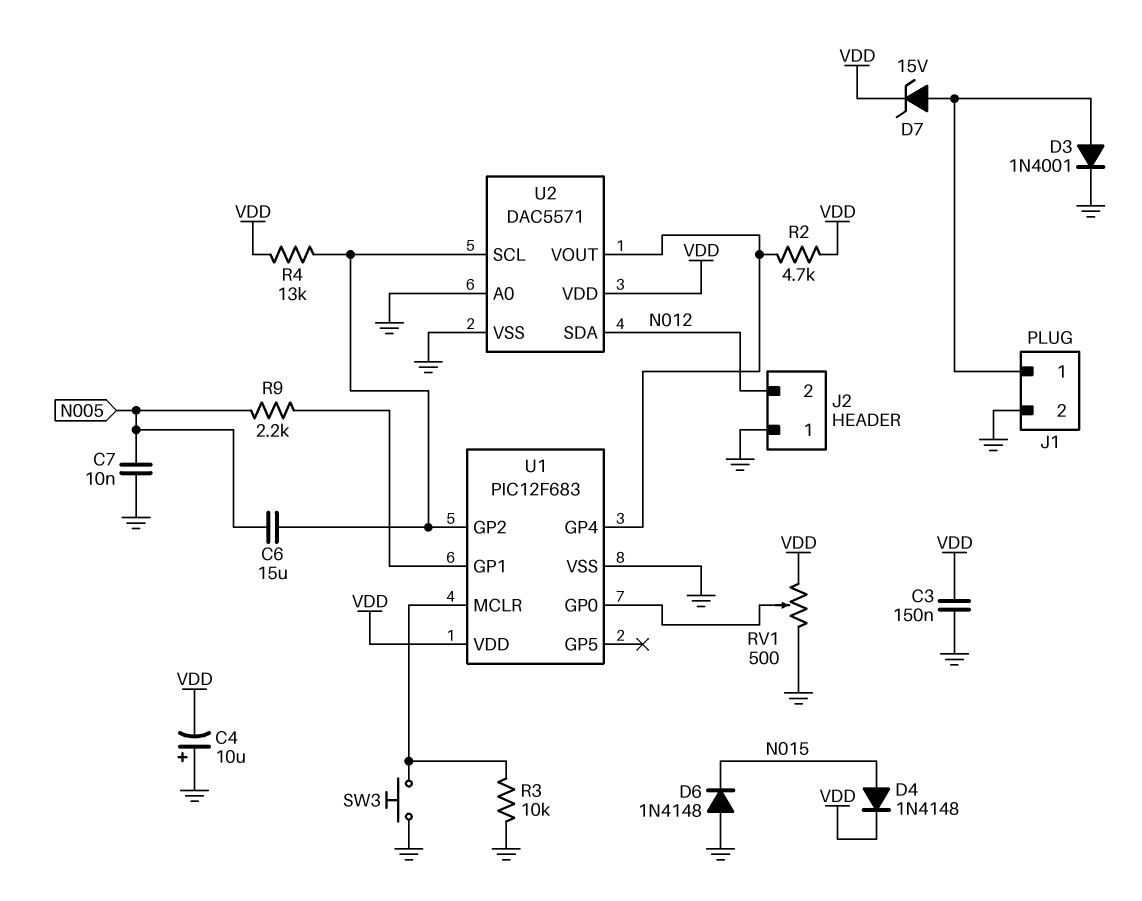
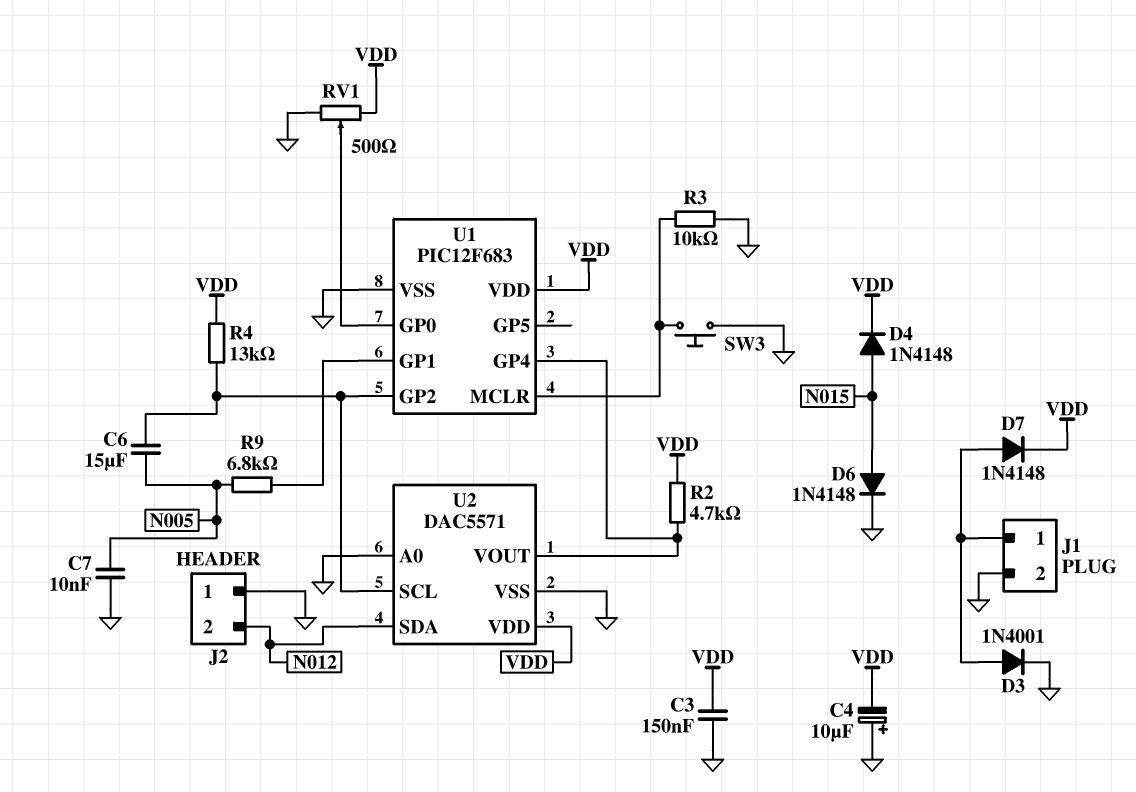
D6: diode 1N4148 (A GND, K N015) -> diode 1N4148 (A N015, K GND)
D7: zener 15V (A J1/1, K VDD) -> diode 1N4148 (A J1/1, K VDD)
R9: 2.2k (N005, U1/GP1) -> 6.8k (N005, U1/GP1)

